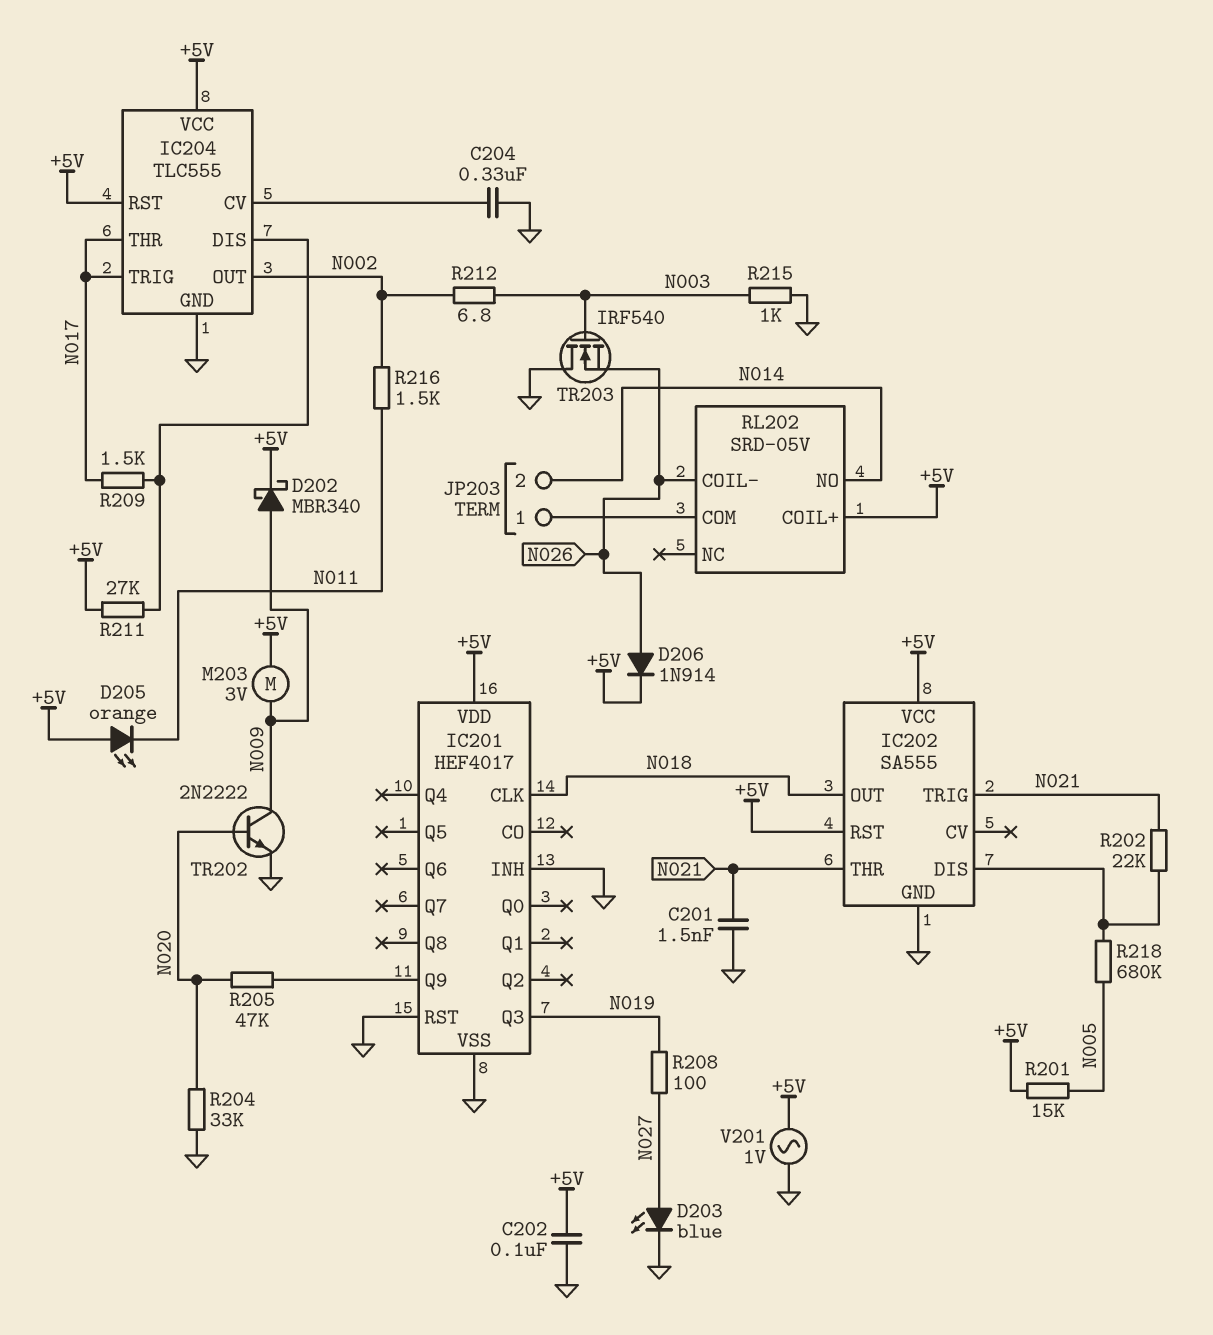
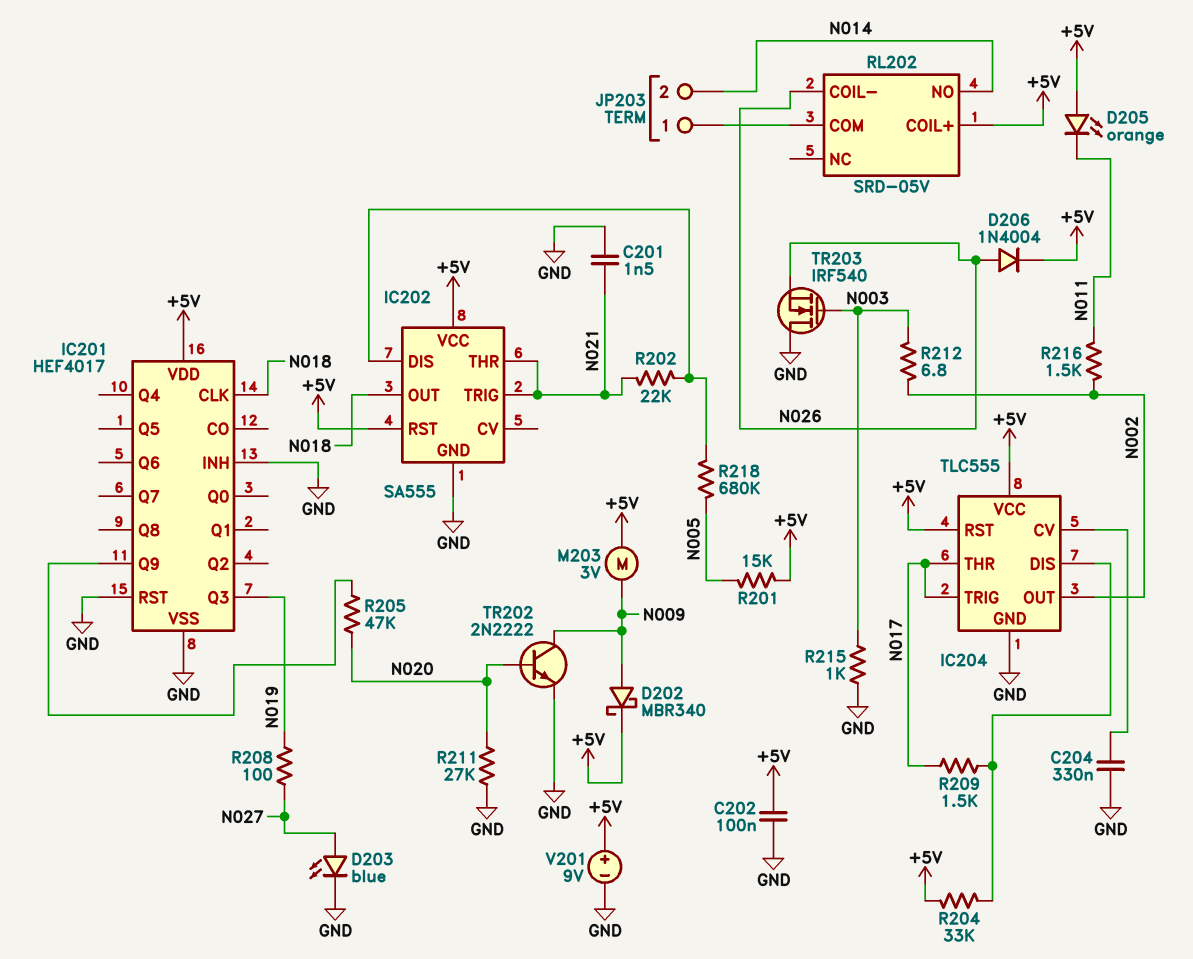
D206: diode 1N914 (A N026, K +5V) -> diode 1N4004 (A N026, K +5V)
R204: 33k (GND, N020) -> 33k (+5V, IC204/DIS)
R211: 27k (+5V, IC204/DIS) -> 27k (GND, N020)
V201: AC 1V (+5V, GND) -> 9V (plus +5V, minus GND)

